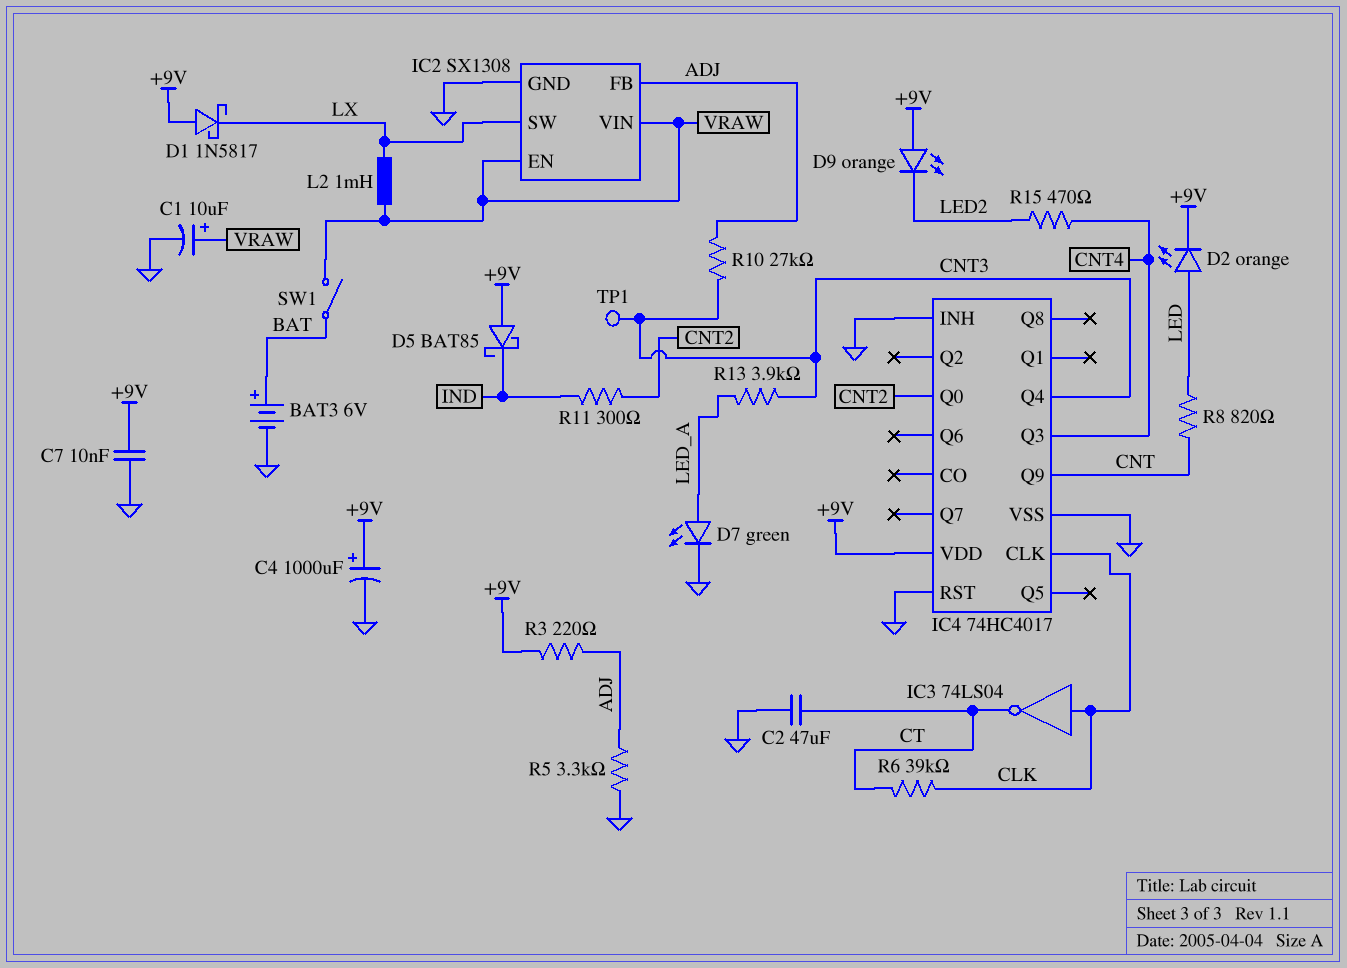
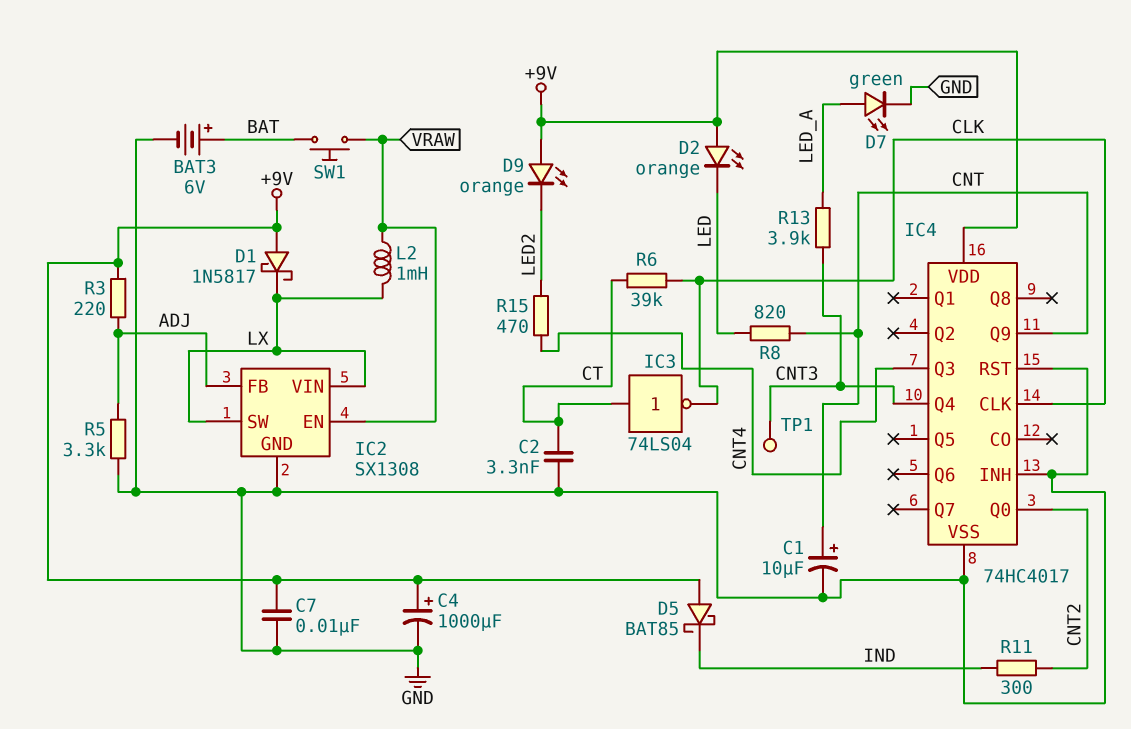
C1: 10uF (plus VRAW, minus GND) -> 10uF (plus CNT, minus GND)
C2: 47uF (CT, GND) -> 3.3nF (CT, GND)
D2: LED orange (A LED, K +9V) -> LED orange (A +9V, K LED)
IC2 pin VIN: VRAW -> LX
IC3: NOT 74LS04 (in CLK, out CT) -> NOT 74LS04 (in CT, out CLK)
R10: 27k (ADJ, CNT3) -> none
SW1: switch (BAT, VRAW) -> button (BAT, VRAW)

